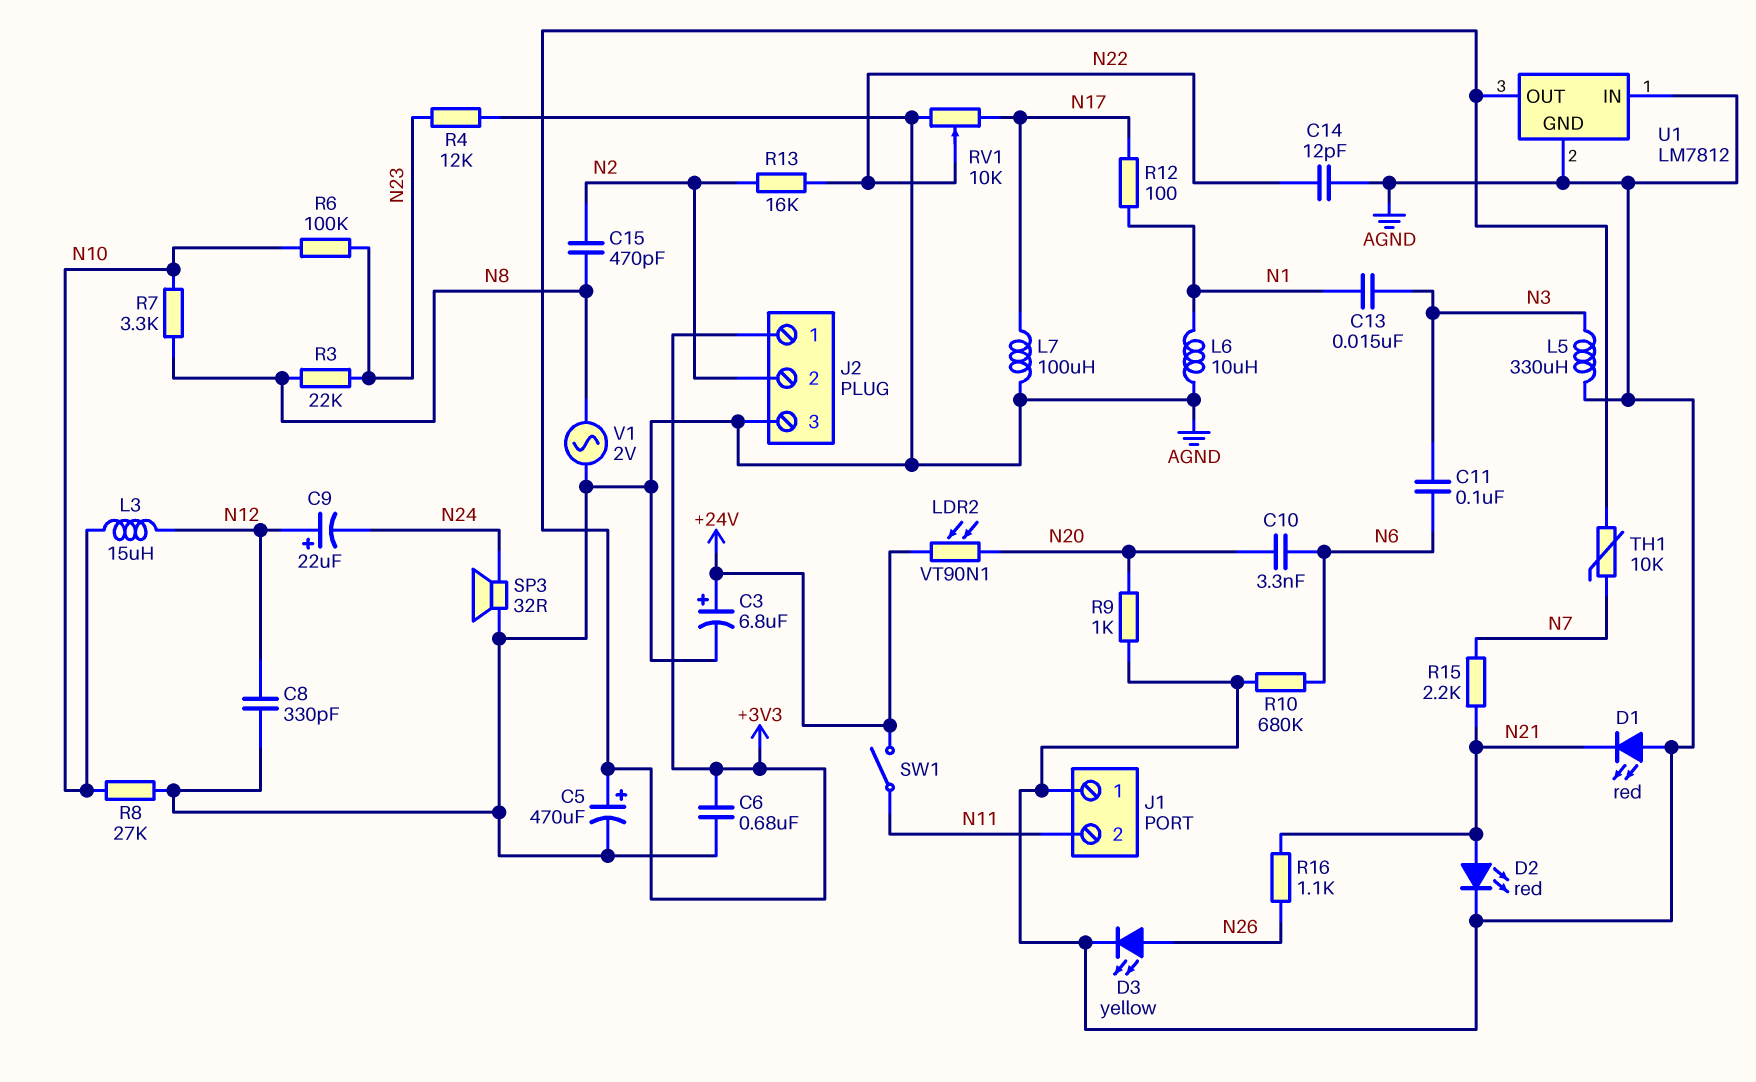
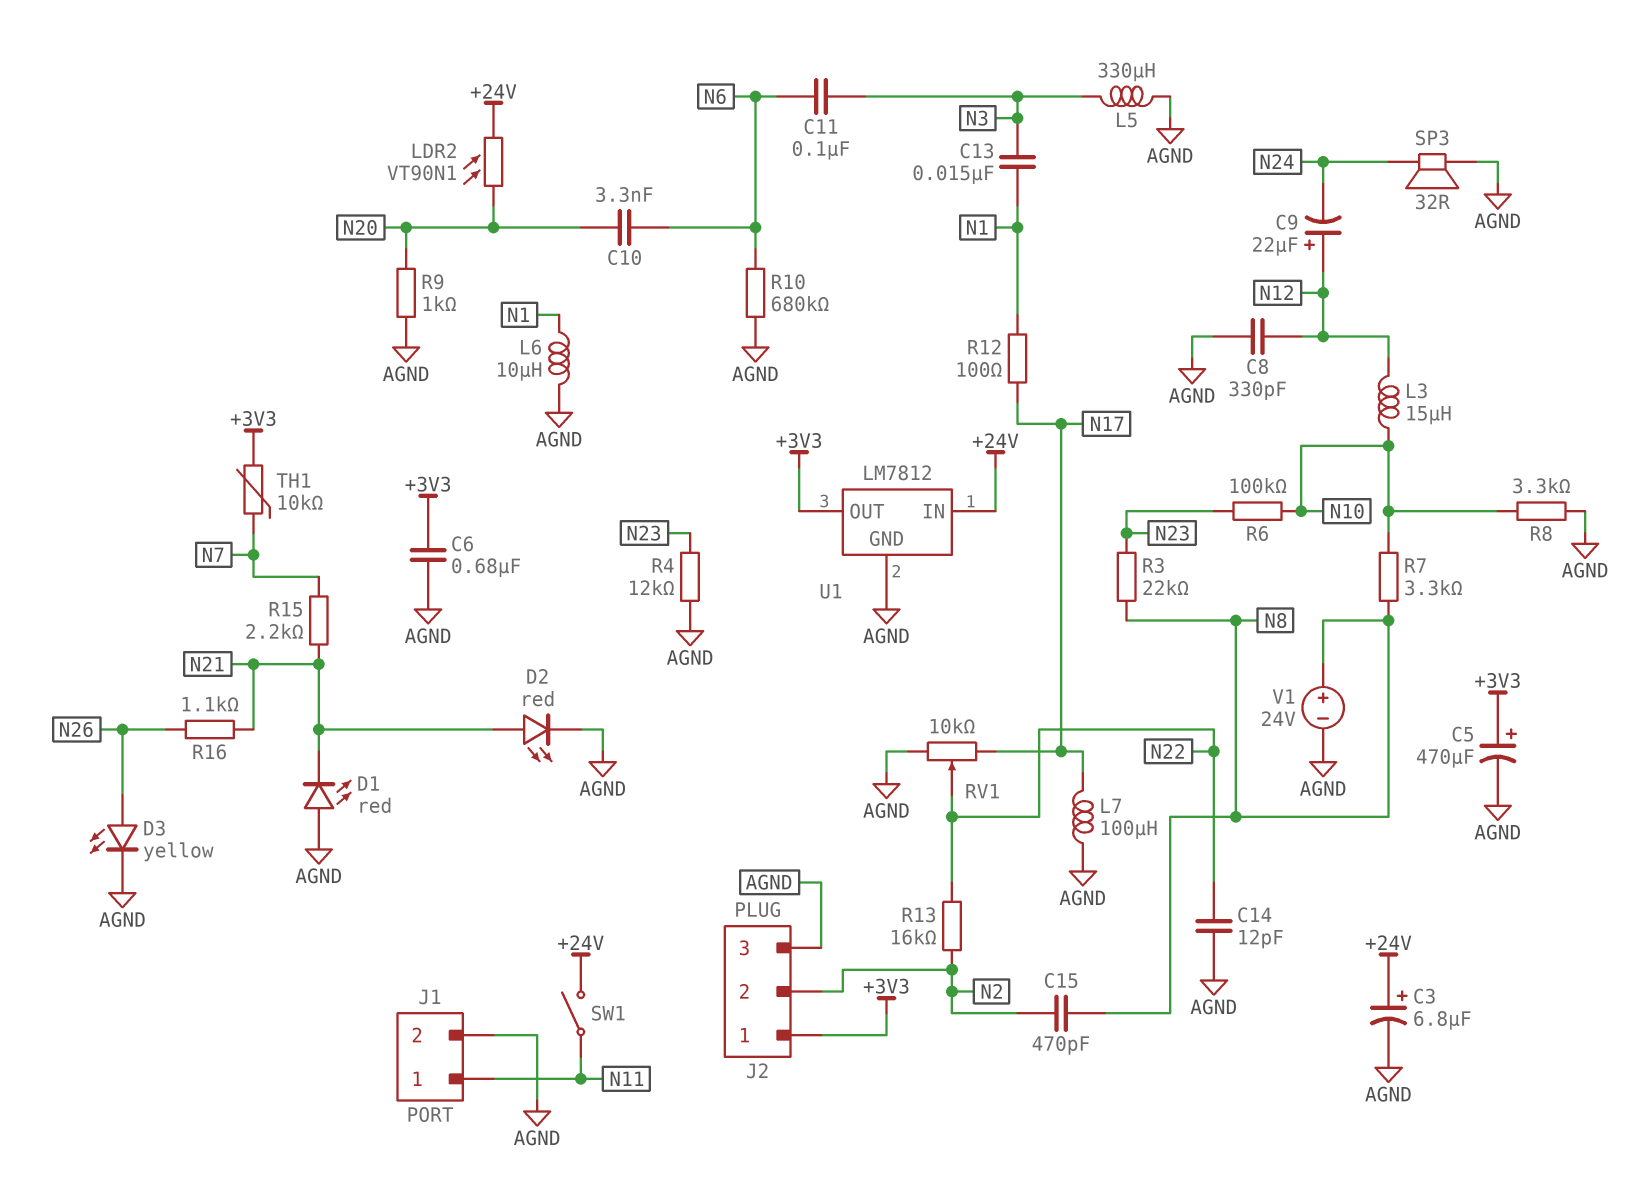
J1 pin 1: AGND -> N11
J1 pin 2: N11 -> AGND
R8: 27k (AGND, N10) -> 3.3k (AGND, N10)
U1 pin IN: AGND -> +24V
V1: AC 2V (AGND, N8) -> 24V (plus N8, minus AGND)

